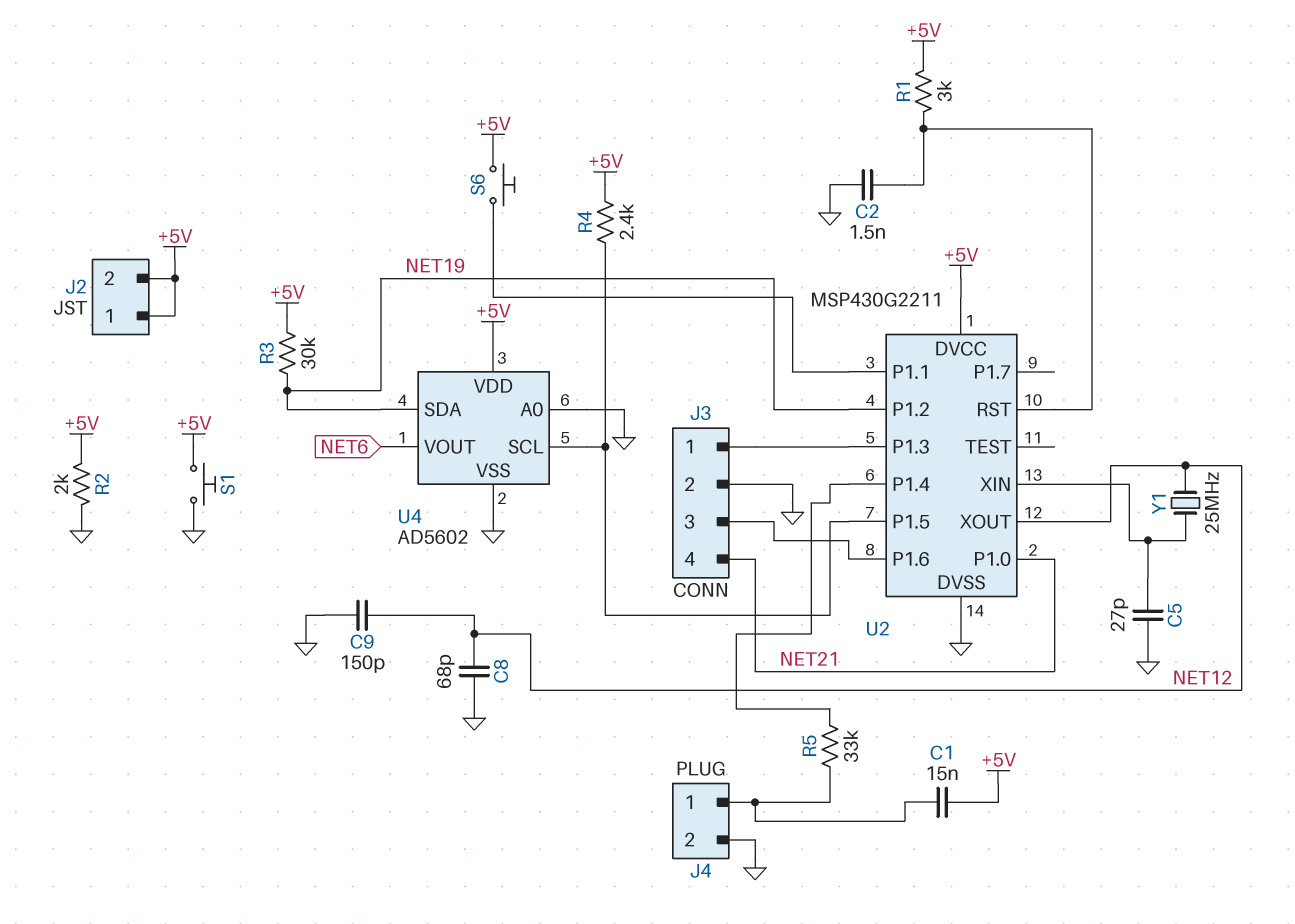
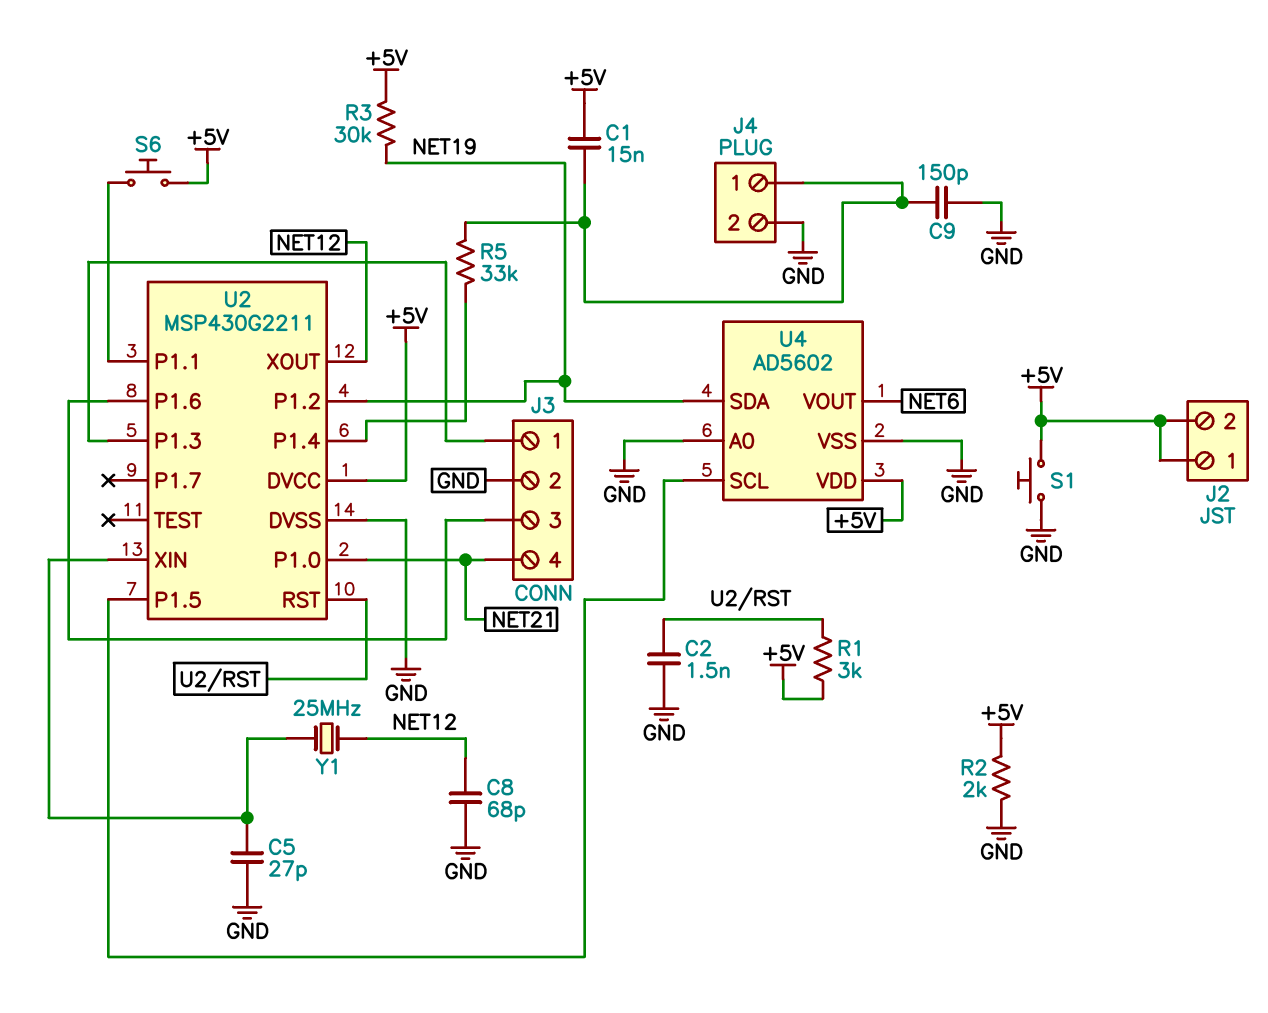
C9: 150pF (GND, NET12) -> 150pF (GND, J4/1)
R4: 2.4k (+5V, U2/P1.5) -> none

